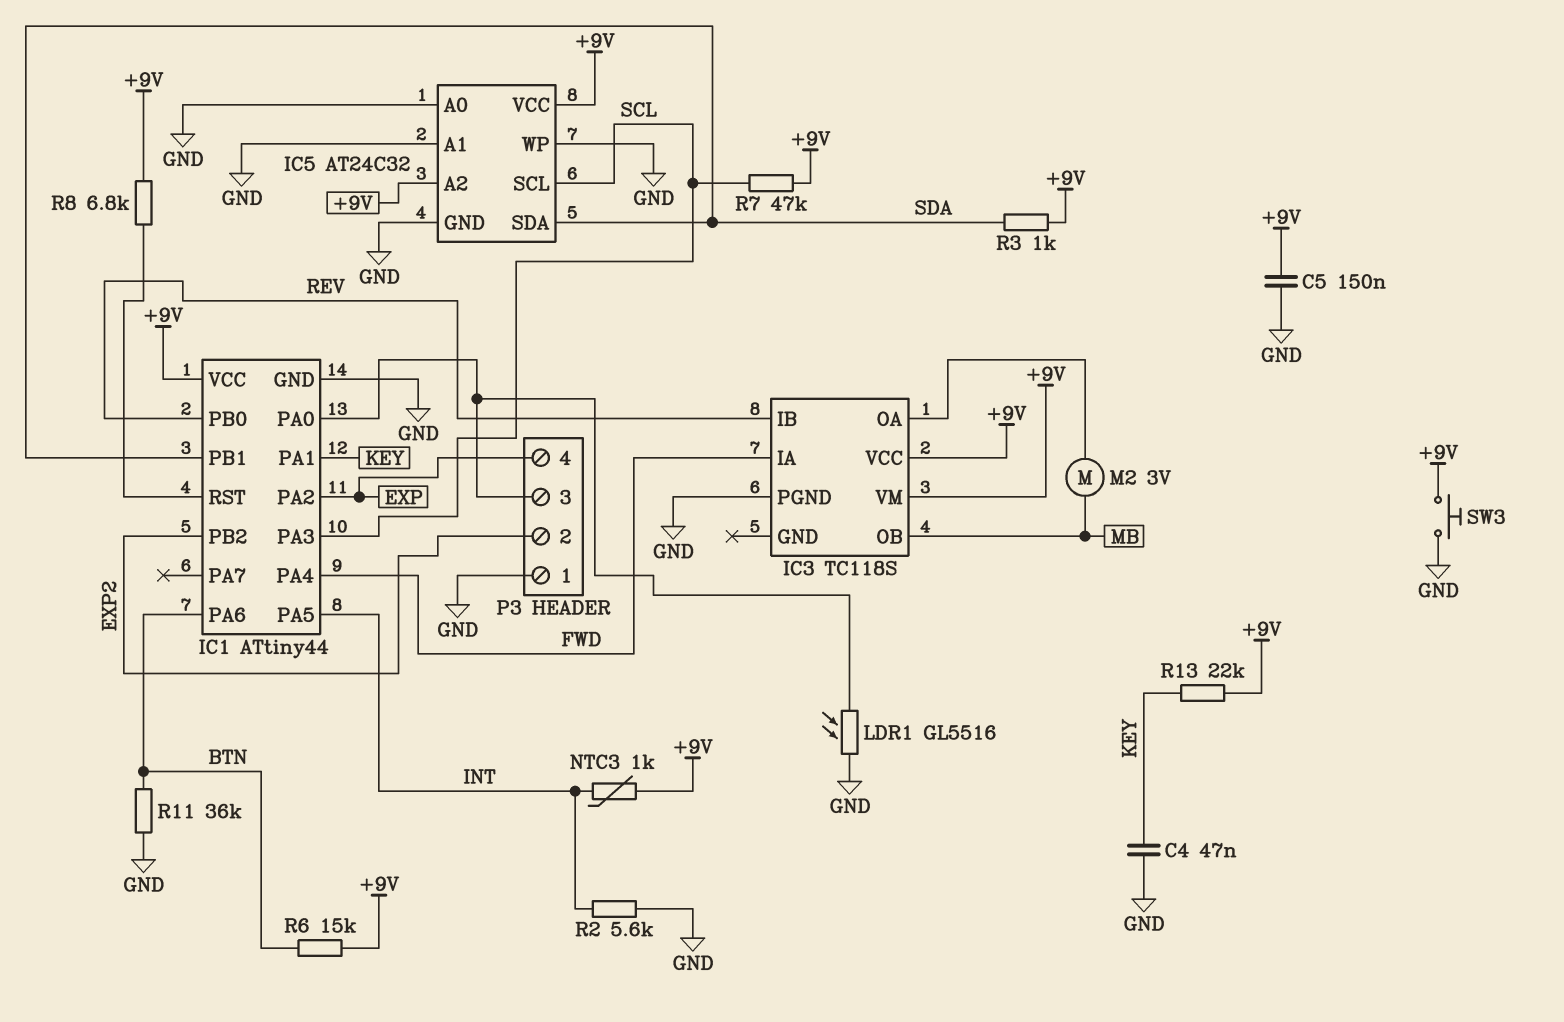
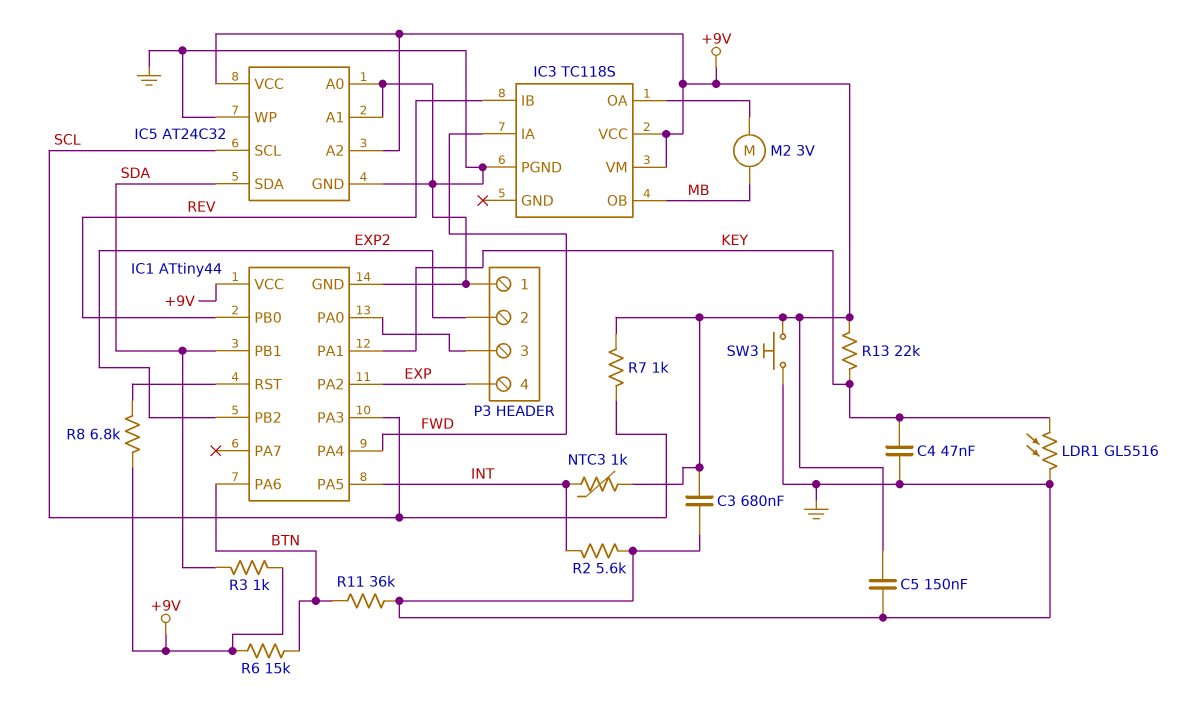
C3: none -> 680nF (+9V, GND)
LDR1: GL5516 (GND, IC1/PA0) -> GL5516 (GND, KEY)
R7: 47k (+9V, SCL) -> 1k (+9V, SCL)

